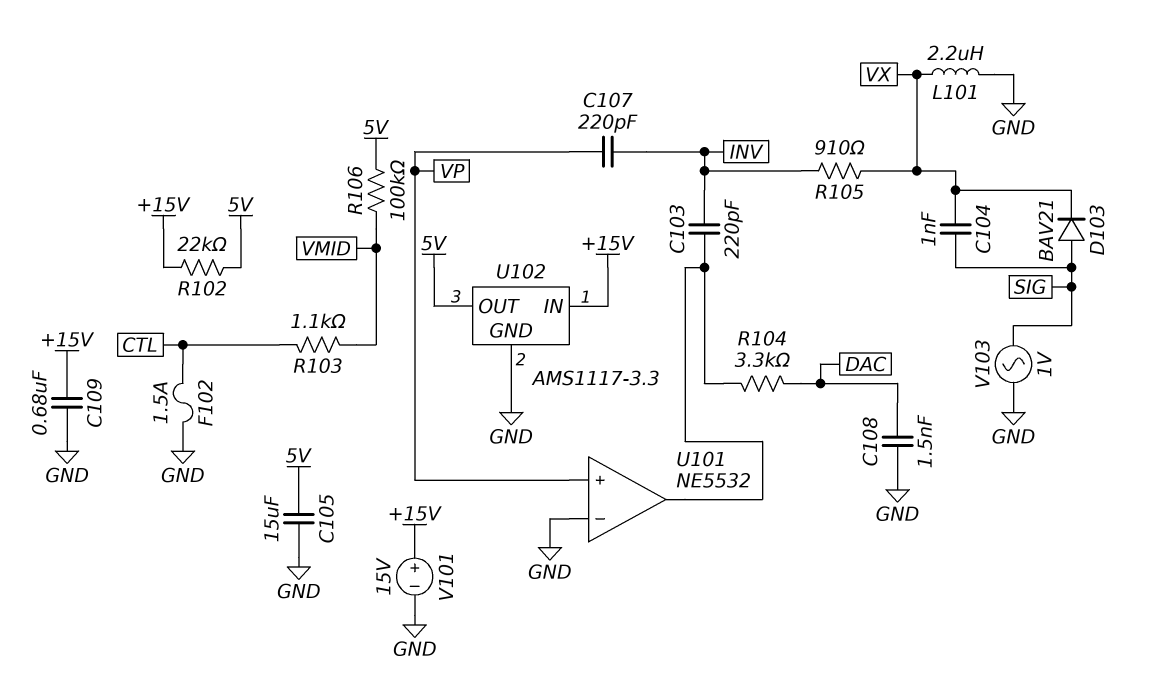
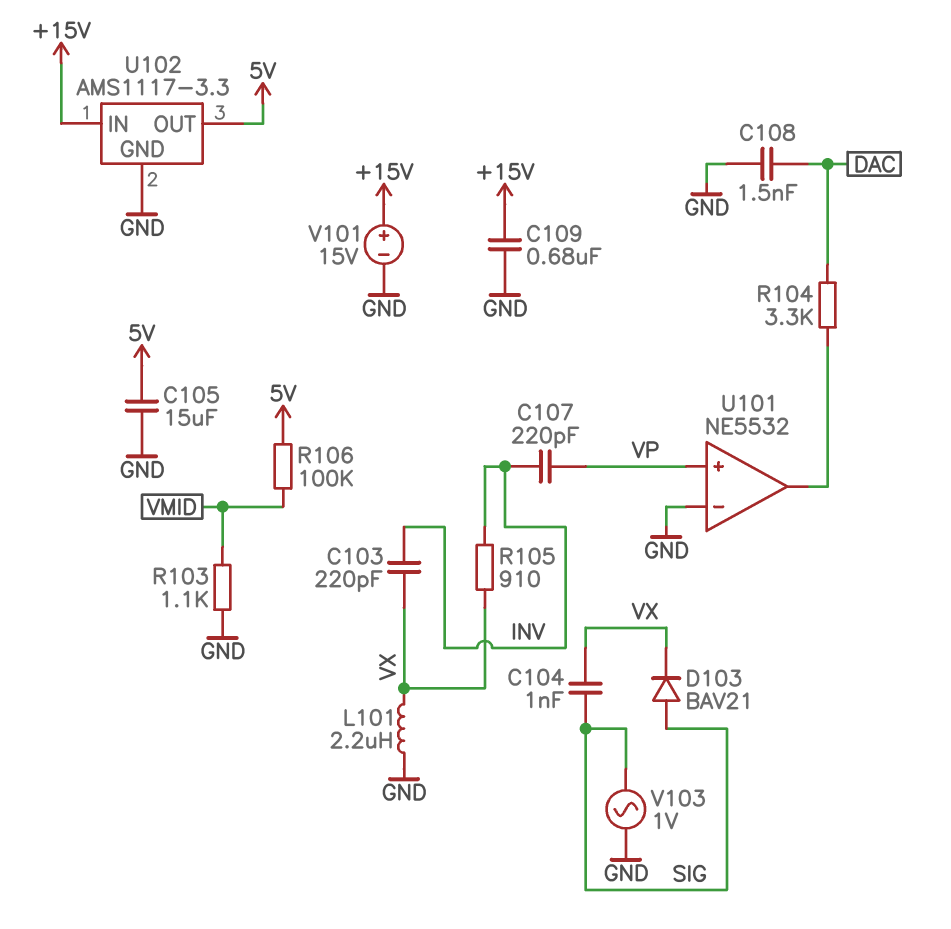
C103: 220pF (INV, U101/out) -> 220pF (INV, VX)
F102: 1.5A (CTL, GND) -> none
R102: 22k (+15V, 5V) -> none
R103: 1.1k (CTL, VMID) -> 1.1k (GND, VMID)

